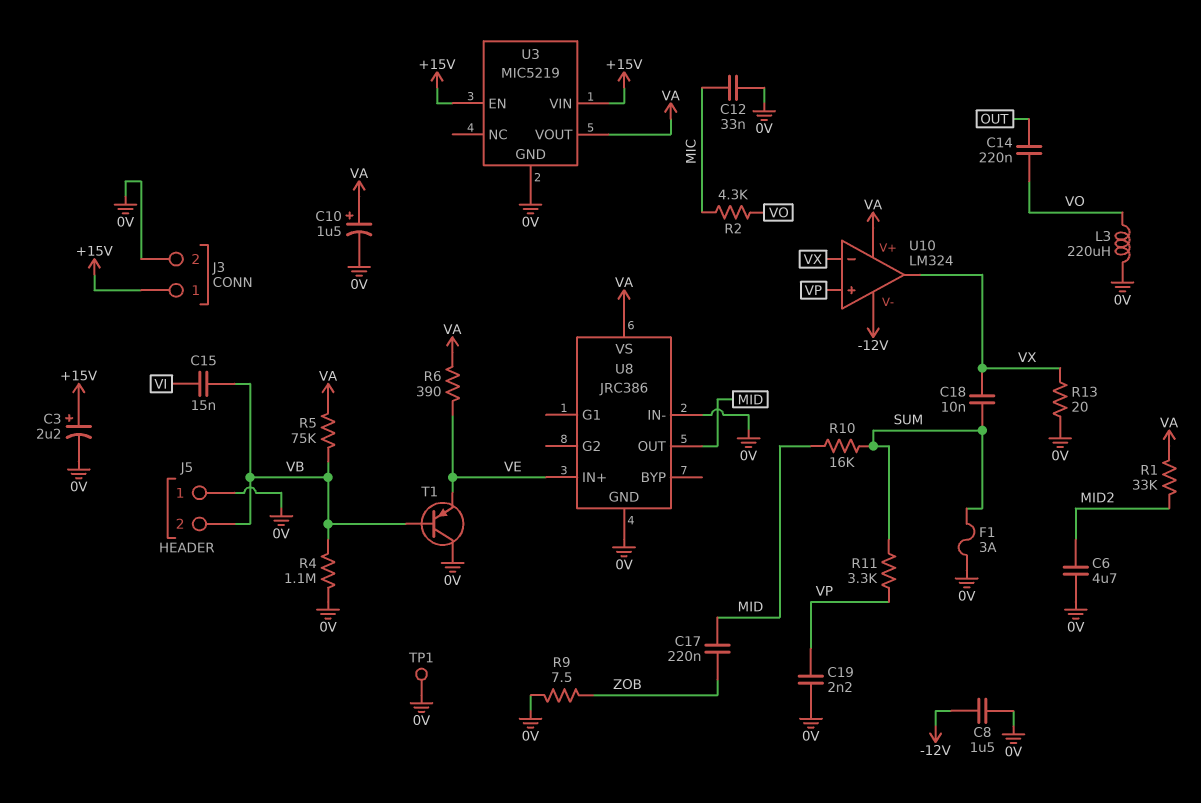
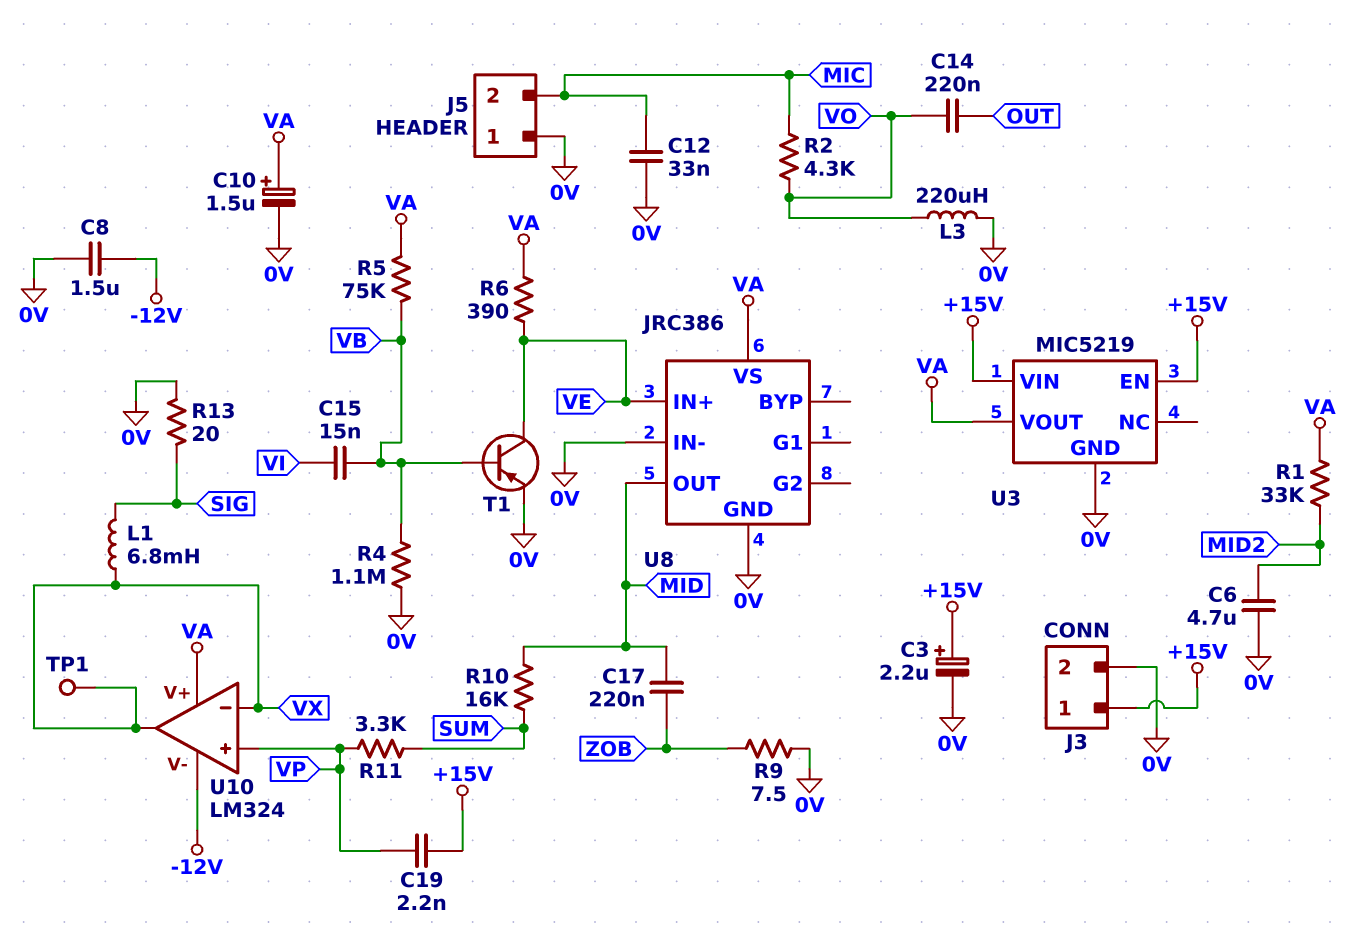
C18: 10nF (SUM, VX) -> none
C19: 2.2nF (0V, VP) -> 2.2nF (+15V, VP)
F1: 3A (0V, SUM) -> none
J5 pin 2: VB -> MIC
L1: none -> 6.8mH (SIG, VX)
R13: 20 (0V, VX) -> 20 (0V, SIG)
T1: PNP (B VB, C 0V, E VE) -> PNP (B VB, C VE, E 0V)
TP1: test point (0V) -> test point (VX)

